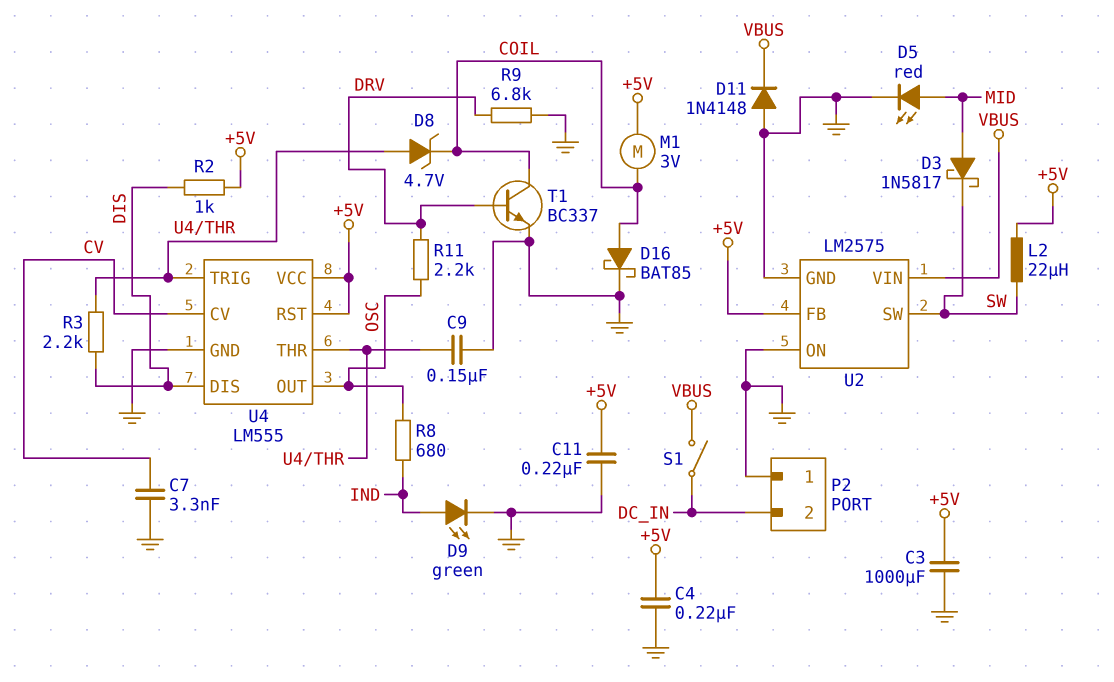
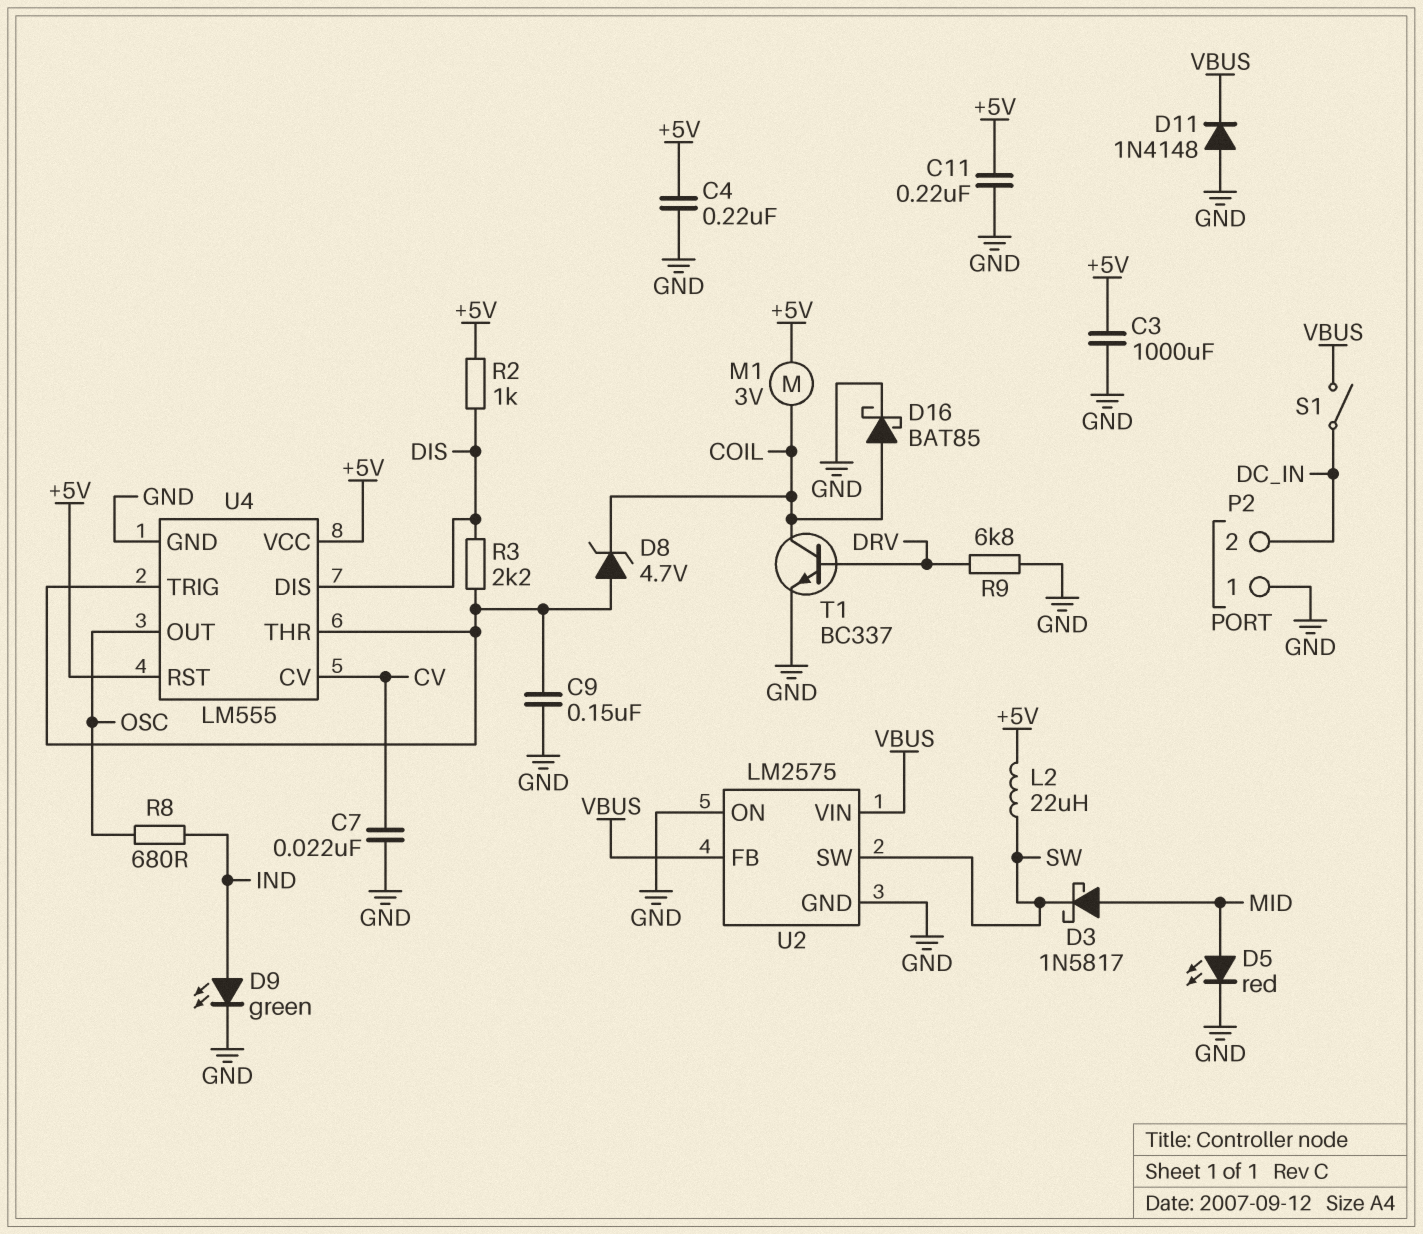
C7: 3.3nF (CV, GND) -> 22nF (CV, GND)
R11: 2.2k (DRV, OSC) -> none
U2 pin FB: +5V -> VBUS

